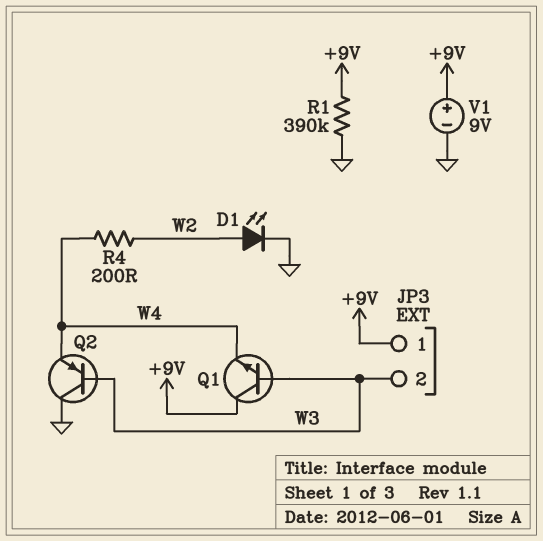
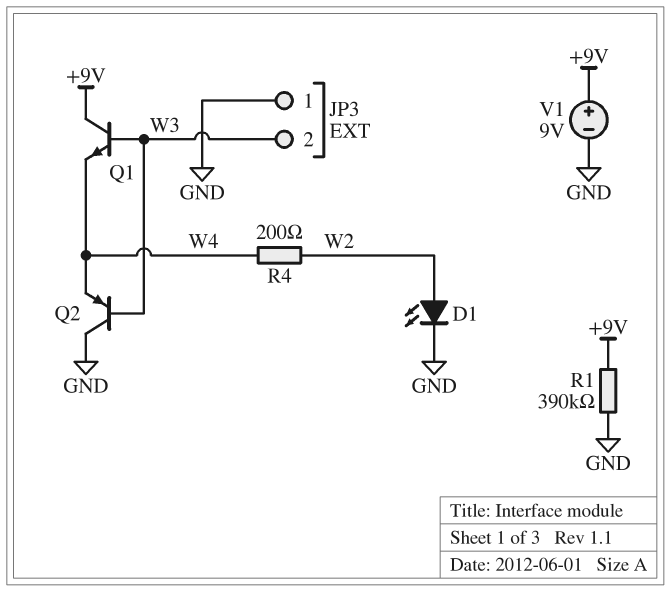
JP3 pin 1: +9V -> GND

